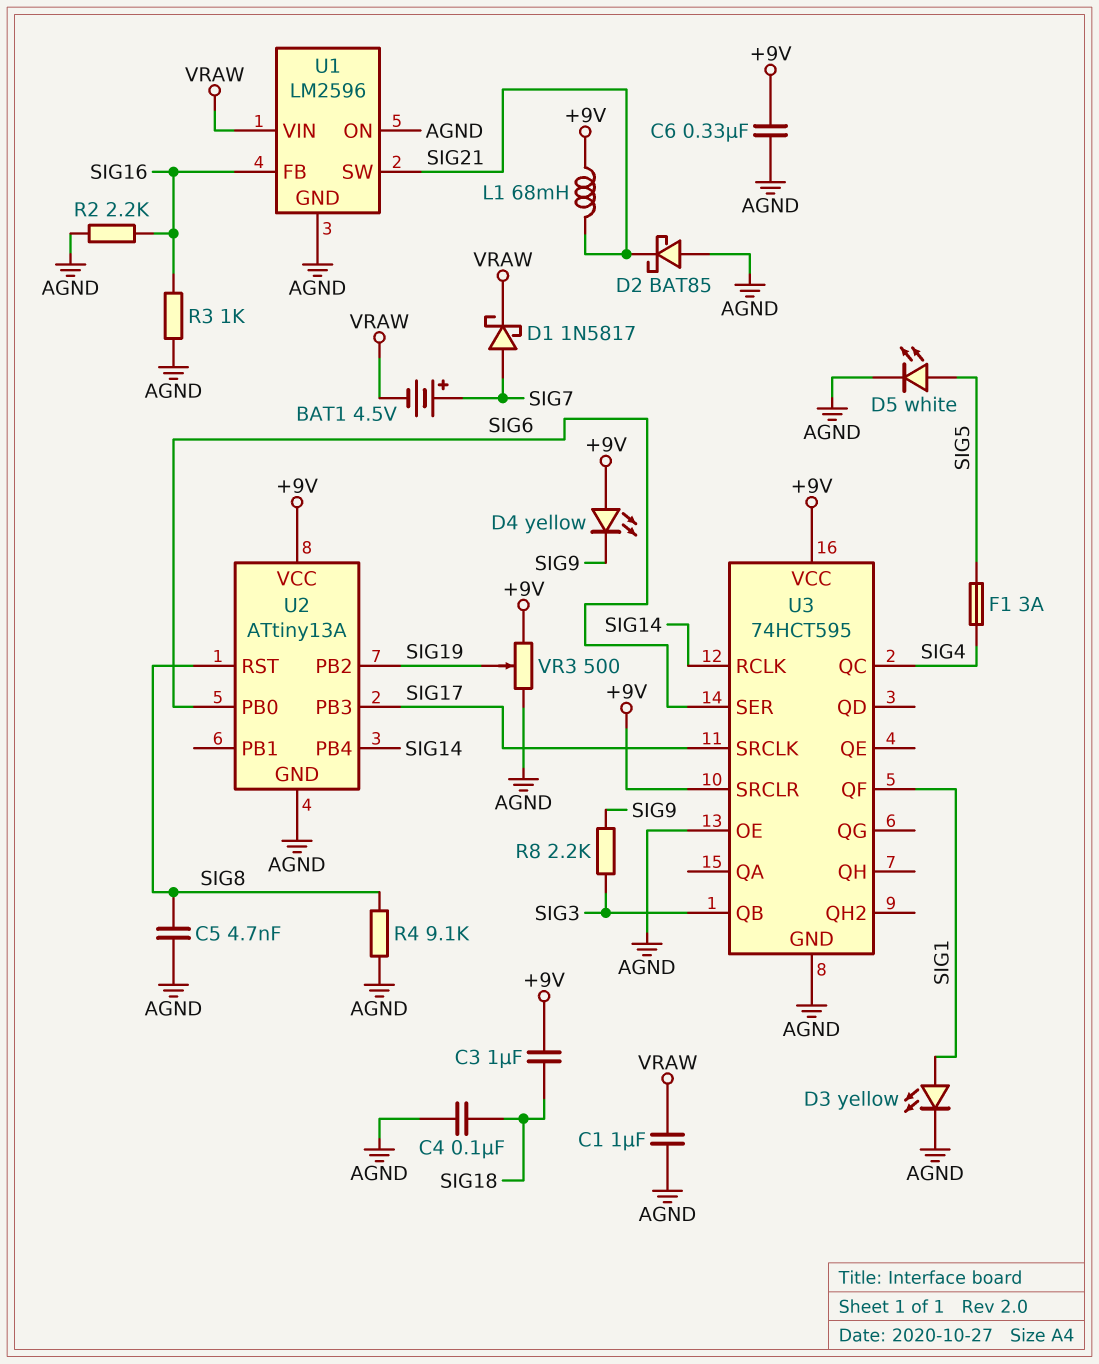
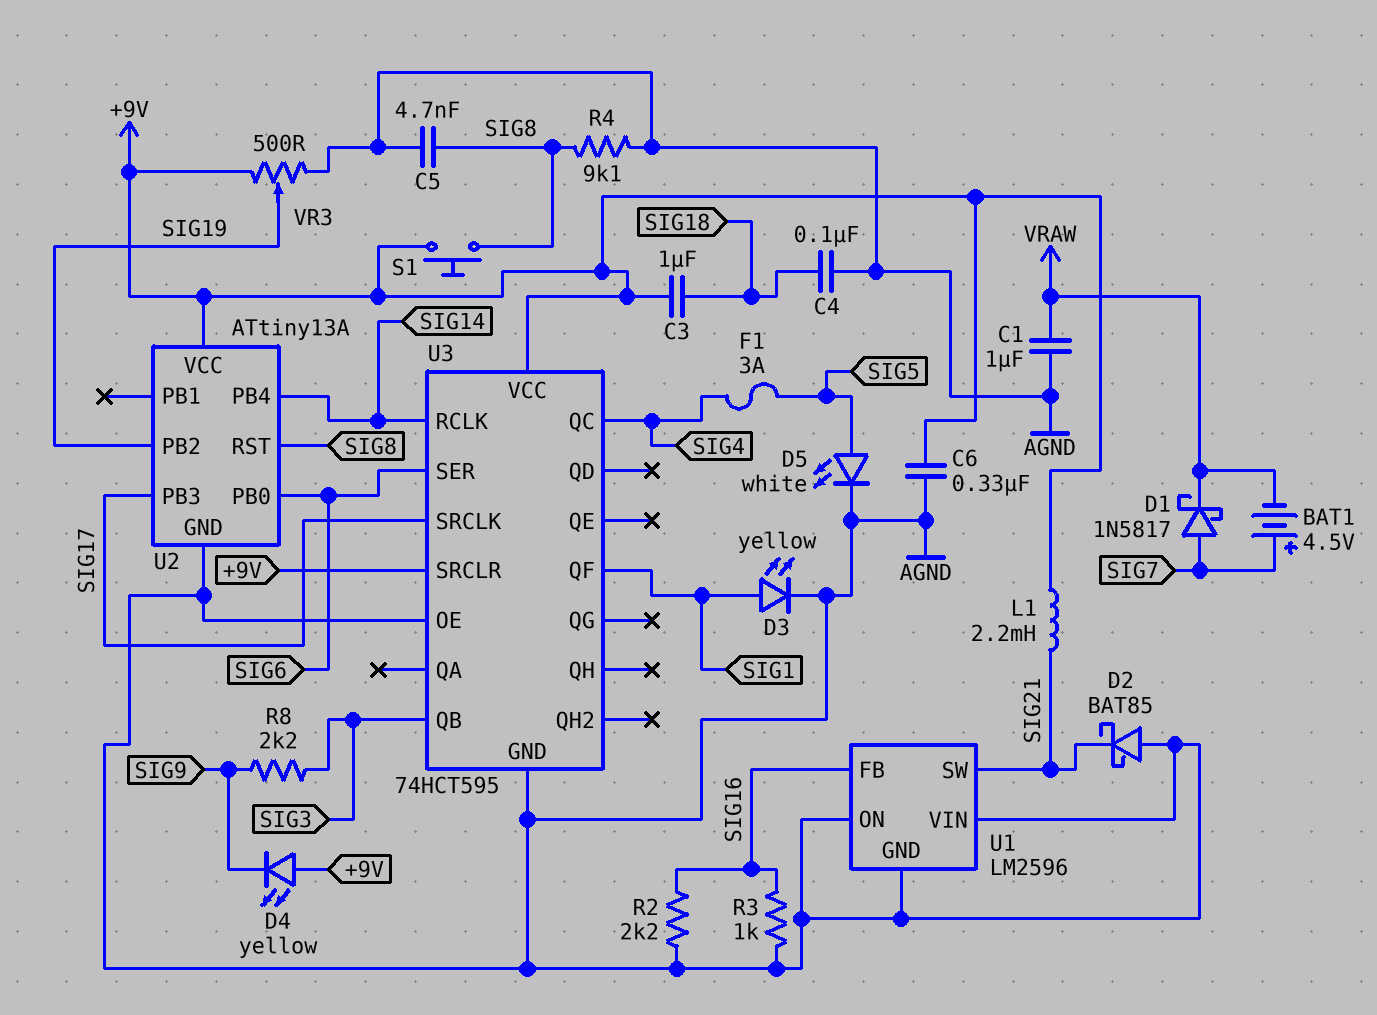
L1: 68mH (+9V, SIG21) -> 2.2mH (+9V, SIG21)
S1: none -> button (+9V, SIG8)
U1 pin VIN: VRAW -> AGND

